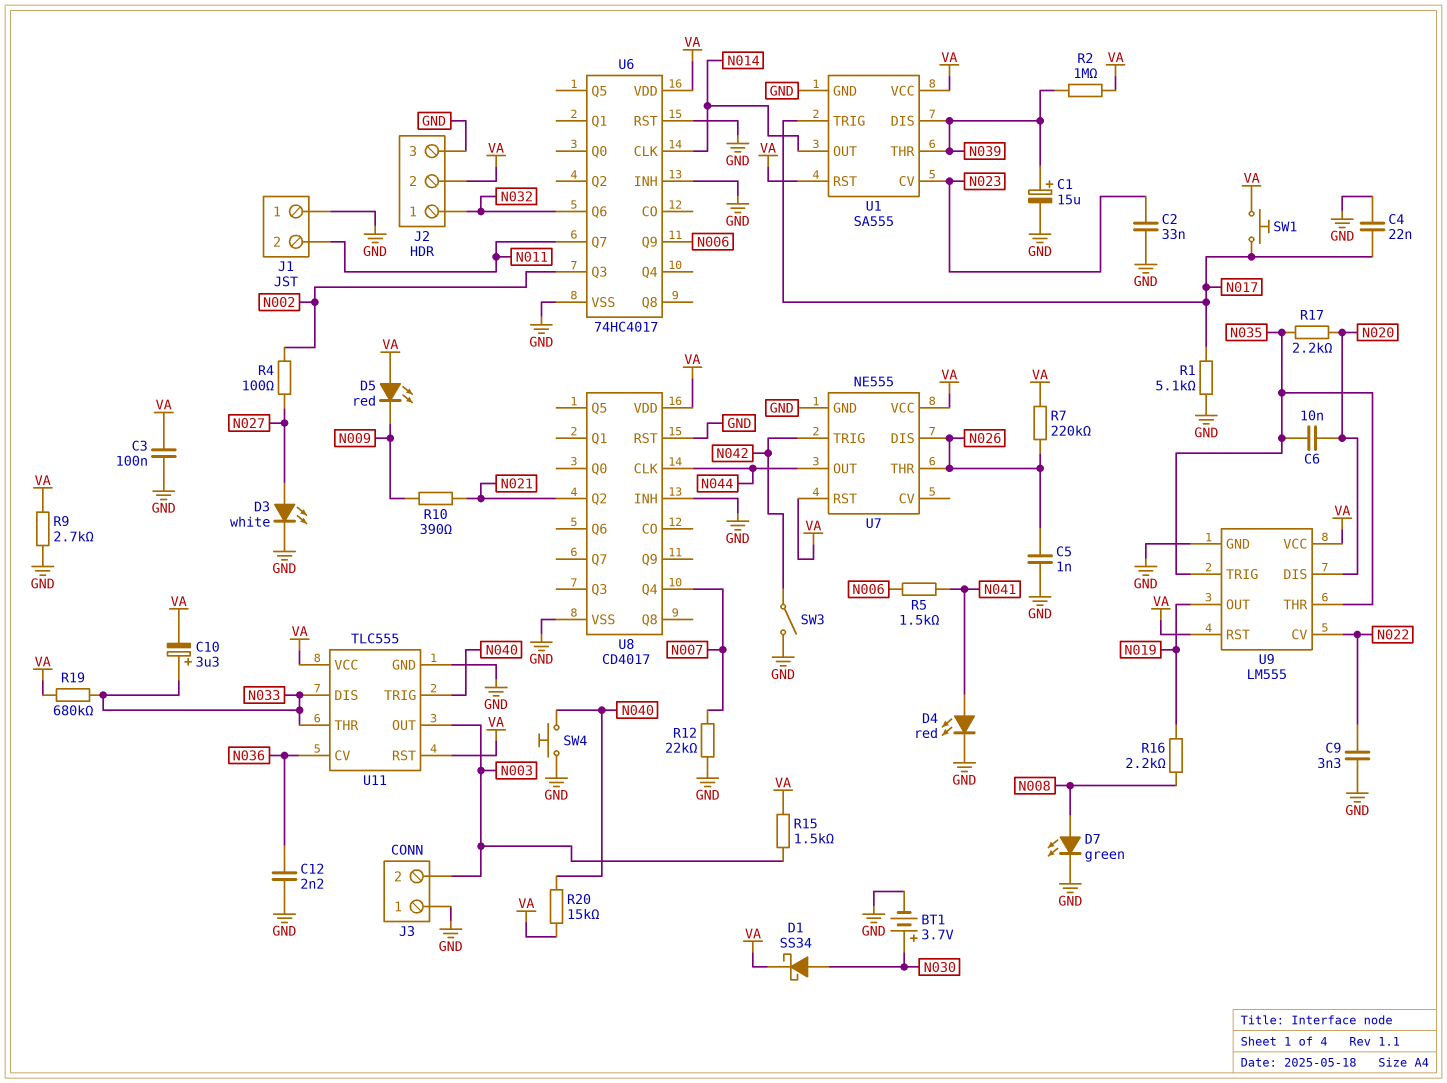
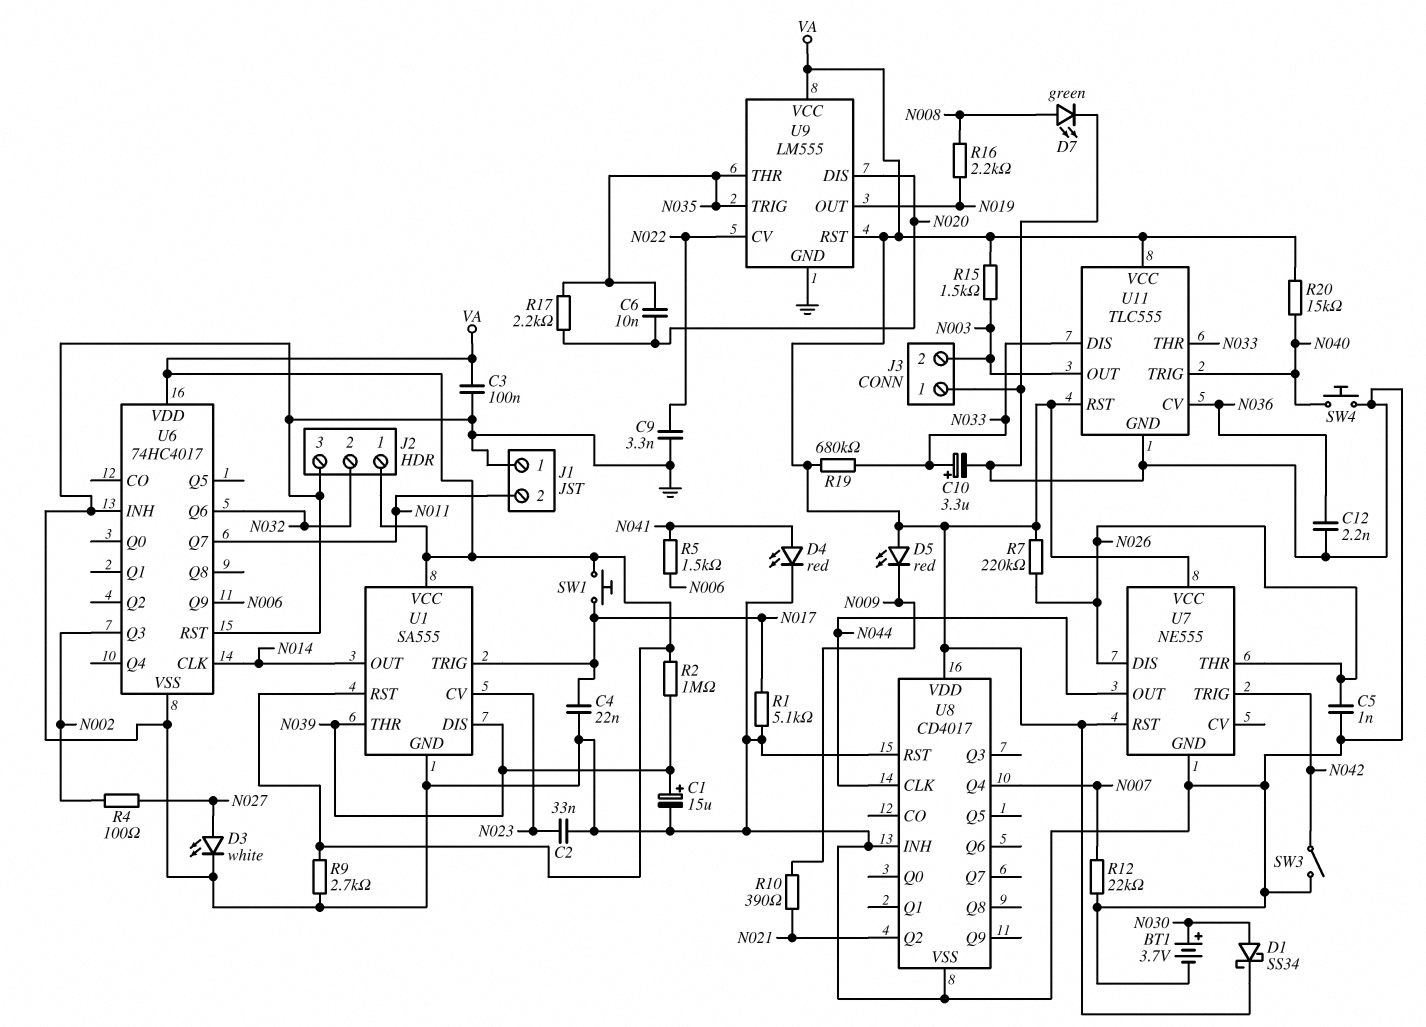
C10: 3.3uF (plus N033, minus VA) -> 3.3uF (plus N033, minus GND)
J2 pin 1: N032 -> VA
J2 pin 2: VA -> N032

